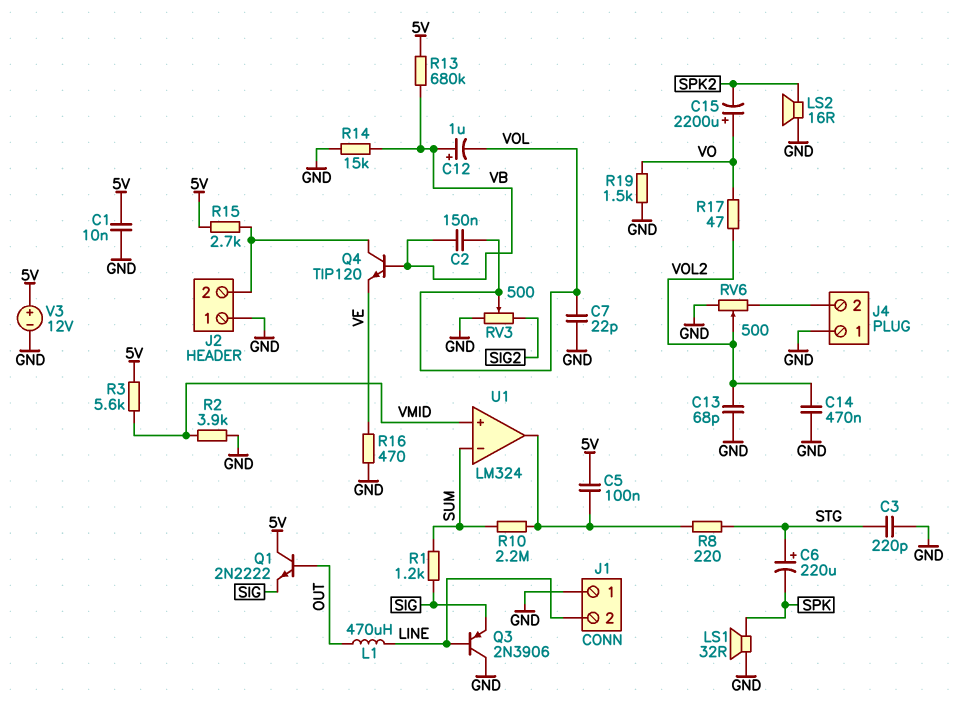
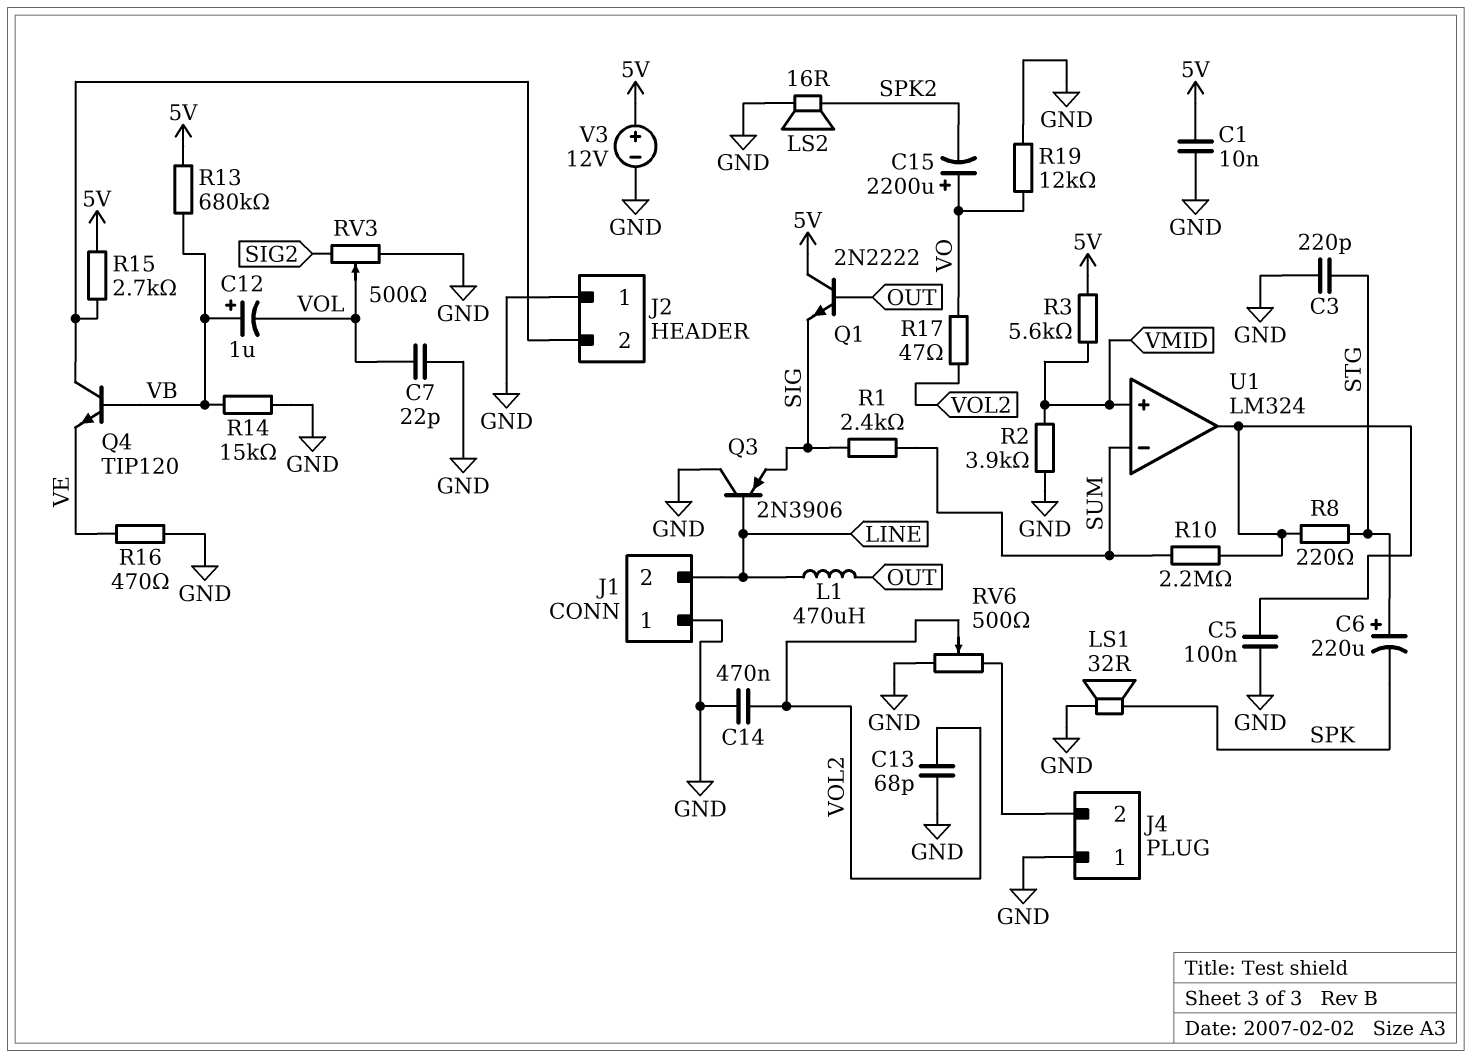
C2: 150nF (VB, VOL) -> none
C5: 100nF (5V, U1/out) -> 100nF (GND, U1/out)
R1: 1.2k (SIG, SUM) -> 2.4k (SIG, SUM)
R19: 1.5k (GND, VO) -> 12k (GND, VO)

